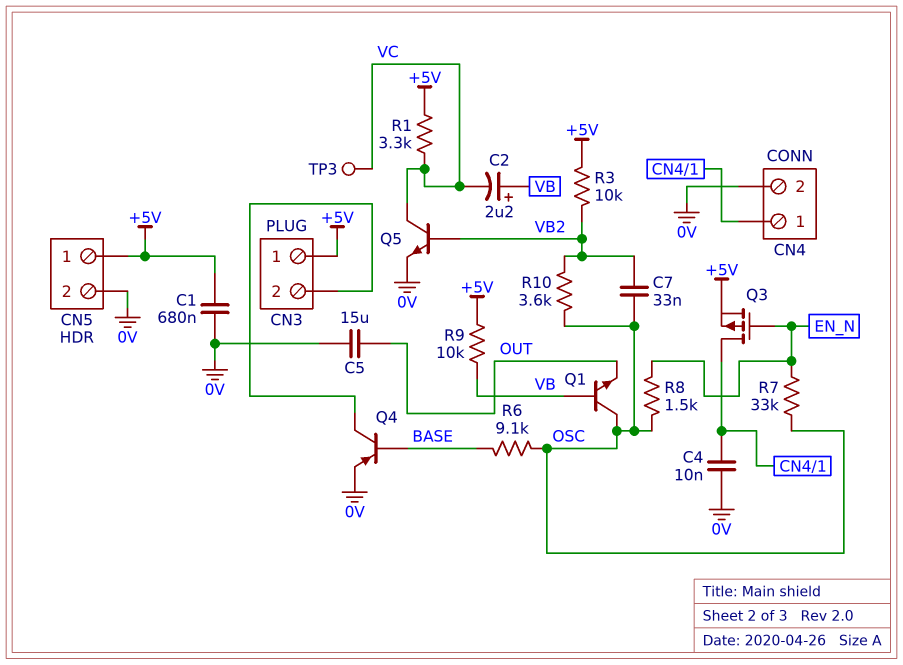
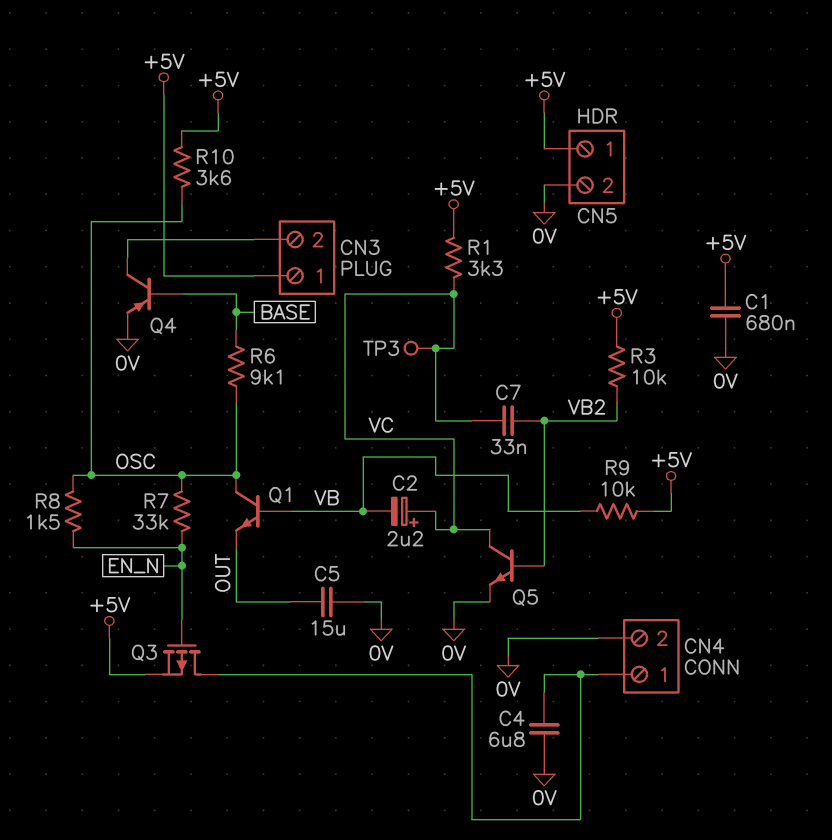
C2: 2.2uF (plus VB, minus VC) -> 2.2uF (plus VC, minus VB)
C4: 10nF (0V, CN4/1) -> 6.8uF (0V, CN4/1)
C7: 33nF (OSC, VB2) -> 33nF (VB2, VC)
R10: 3.6k (OSC, VB2) -> 3.6k (+5V, OSC)

